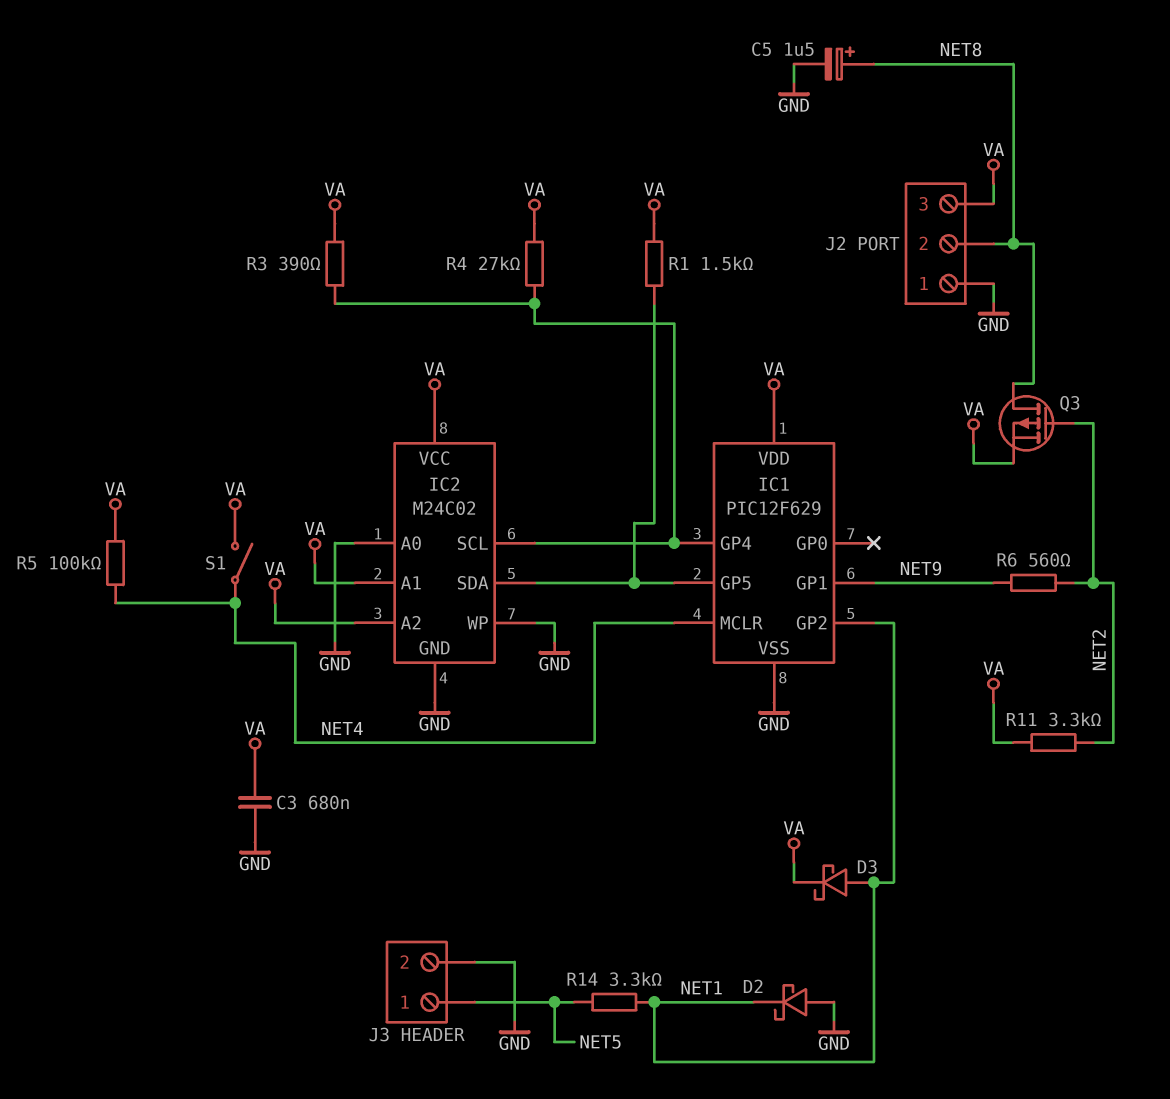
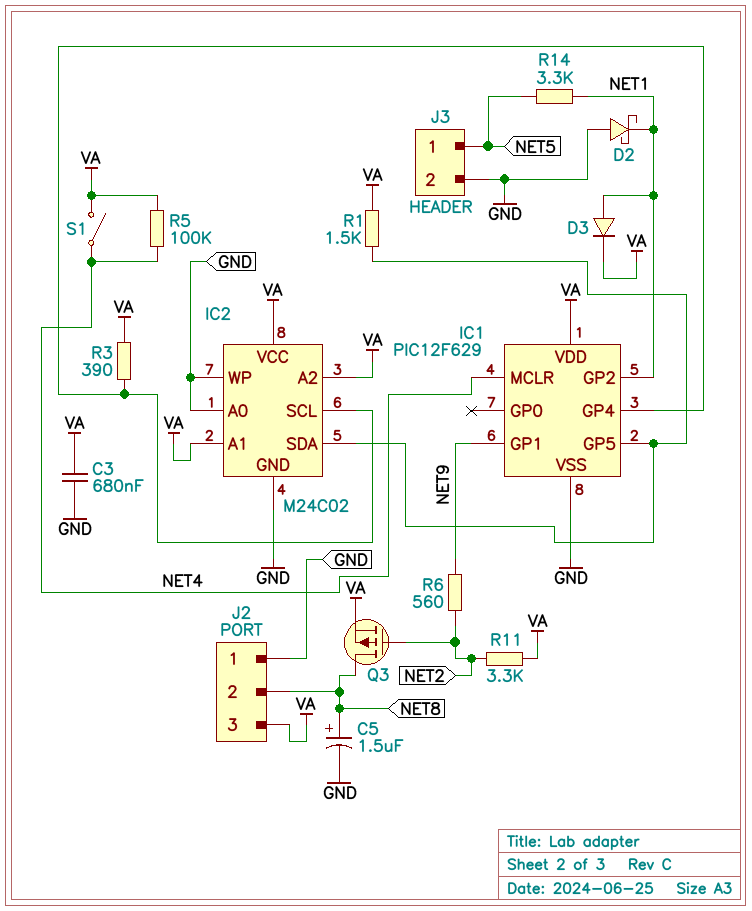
D3: schottky (A NET1, K VA) -> diode (A NET1, K VA)
R4: 27k (IC1/GP4, VA) -> none

